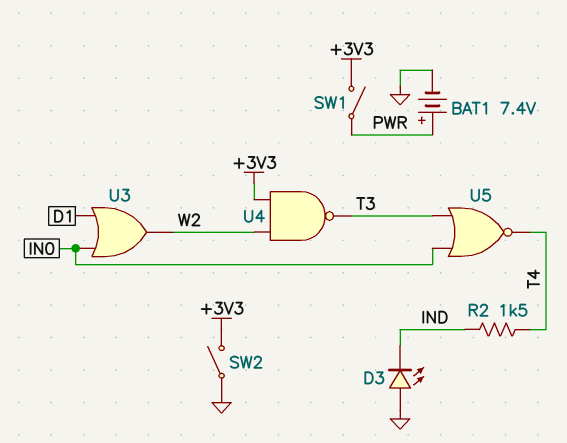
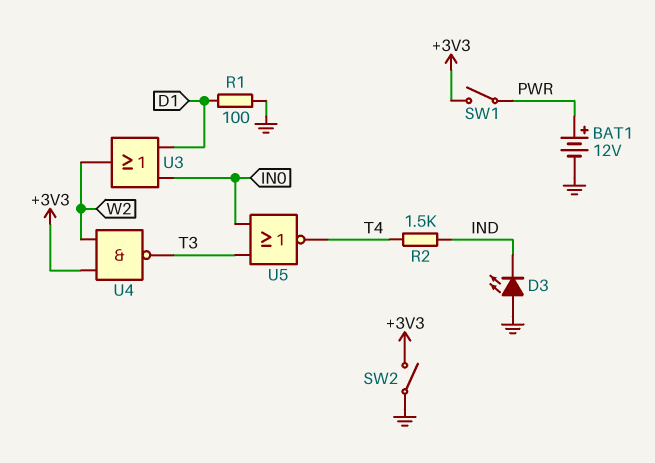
BAT1: 7.4V (plus PWR, minus GND) -> 12V (plus PWR, minus GND)
R1: none -> 100 (D1, GND)

